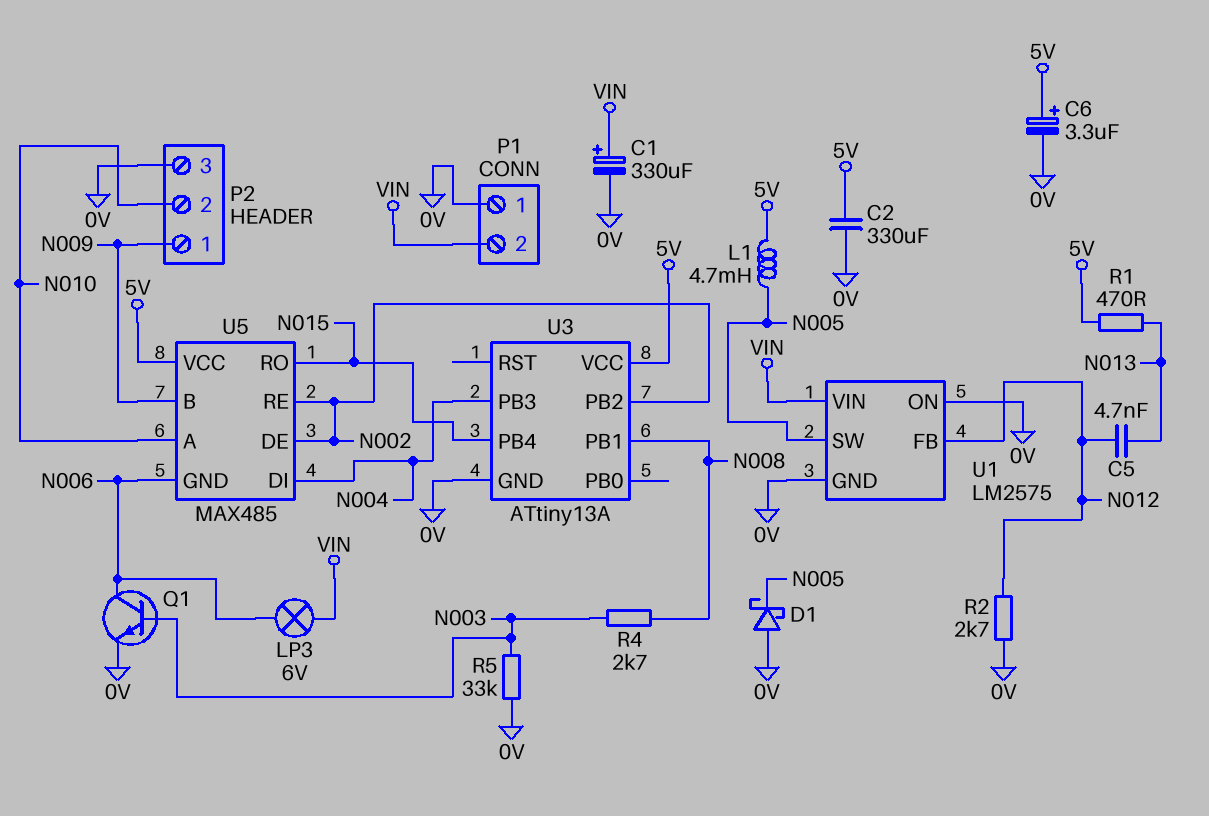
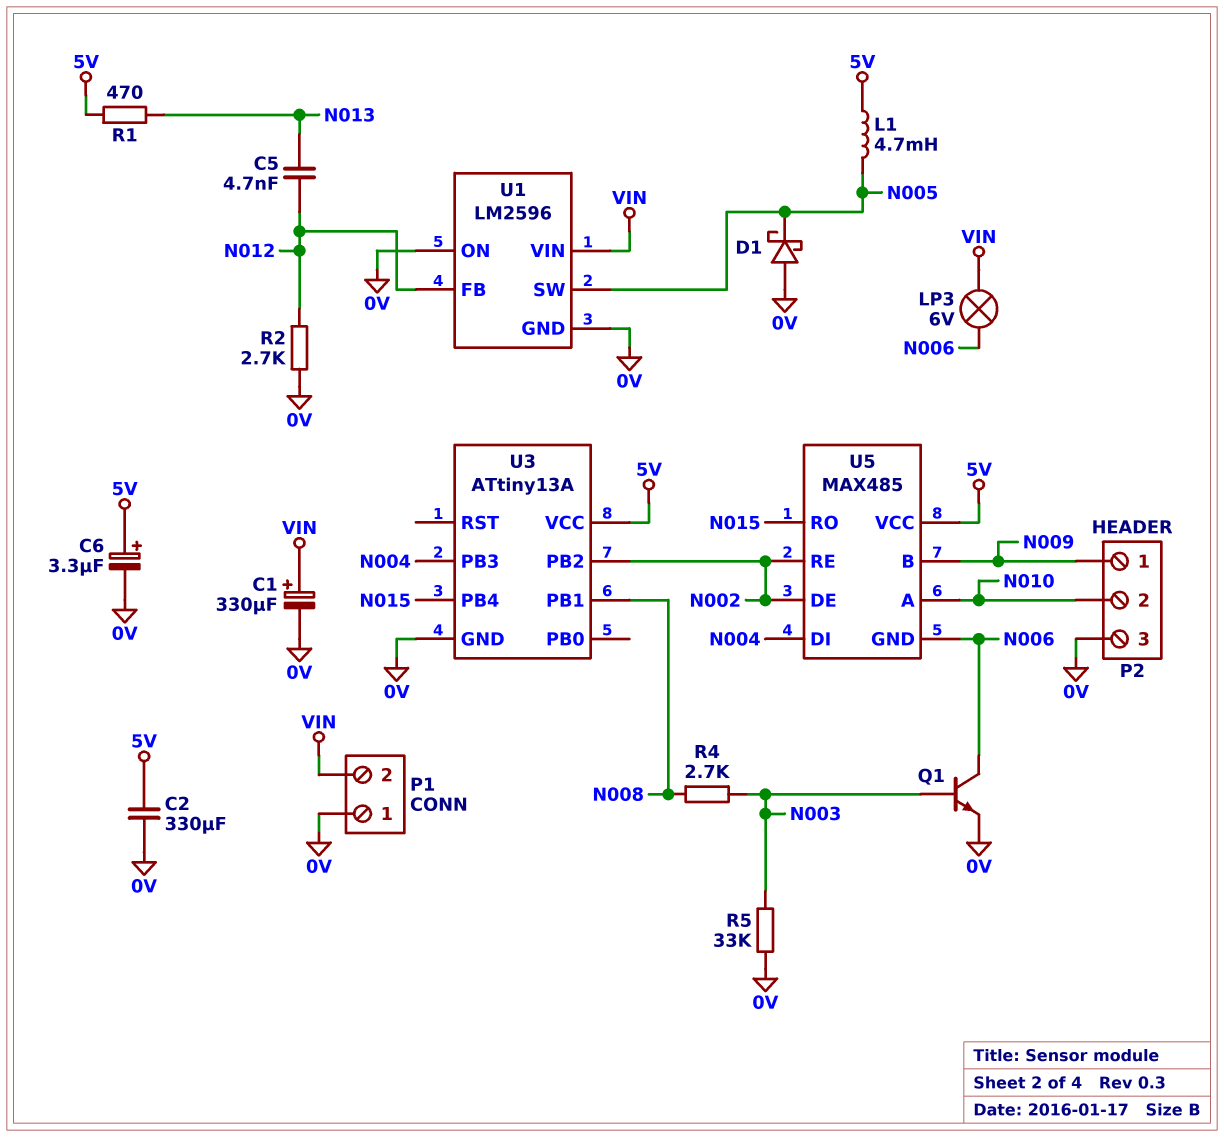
U1: LM2575 -> LM2596

